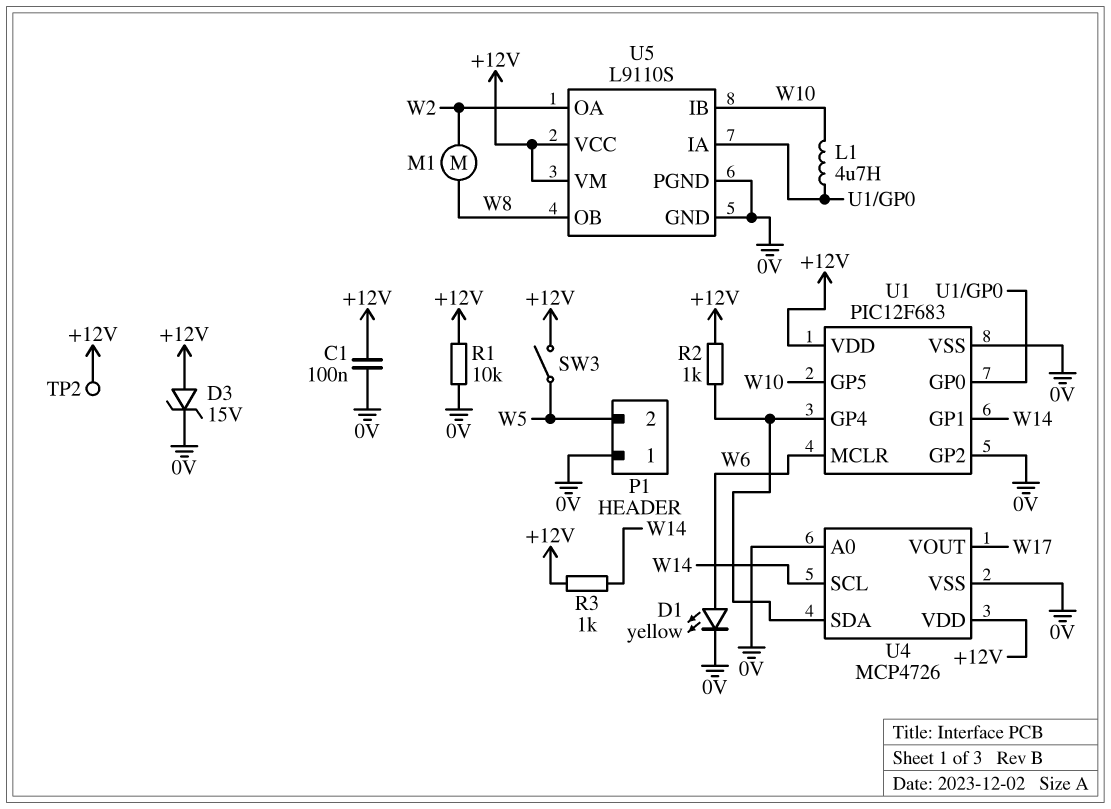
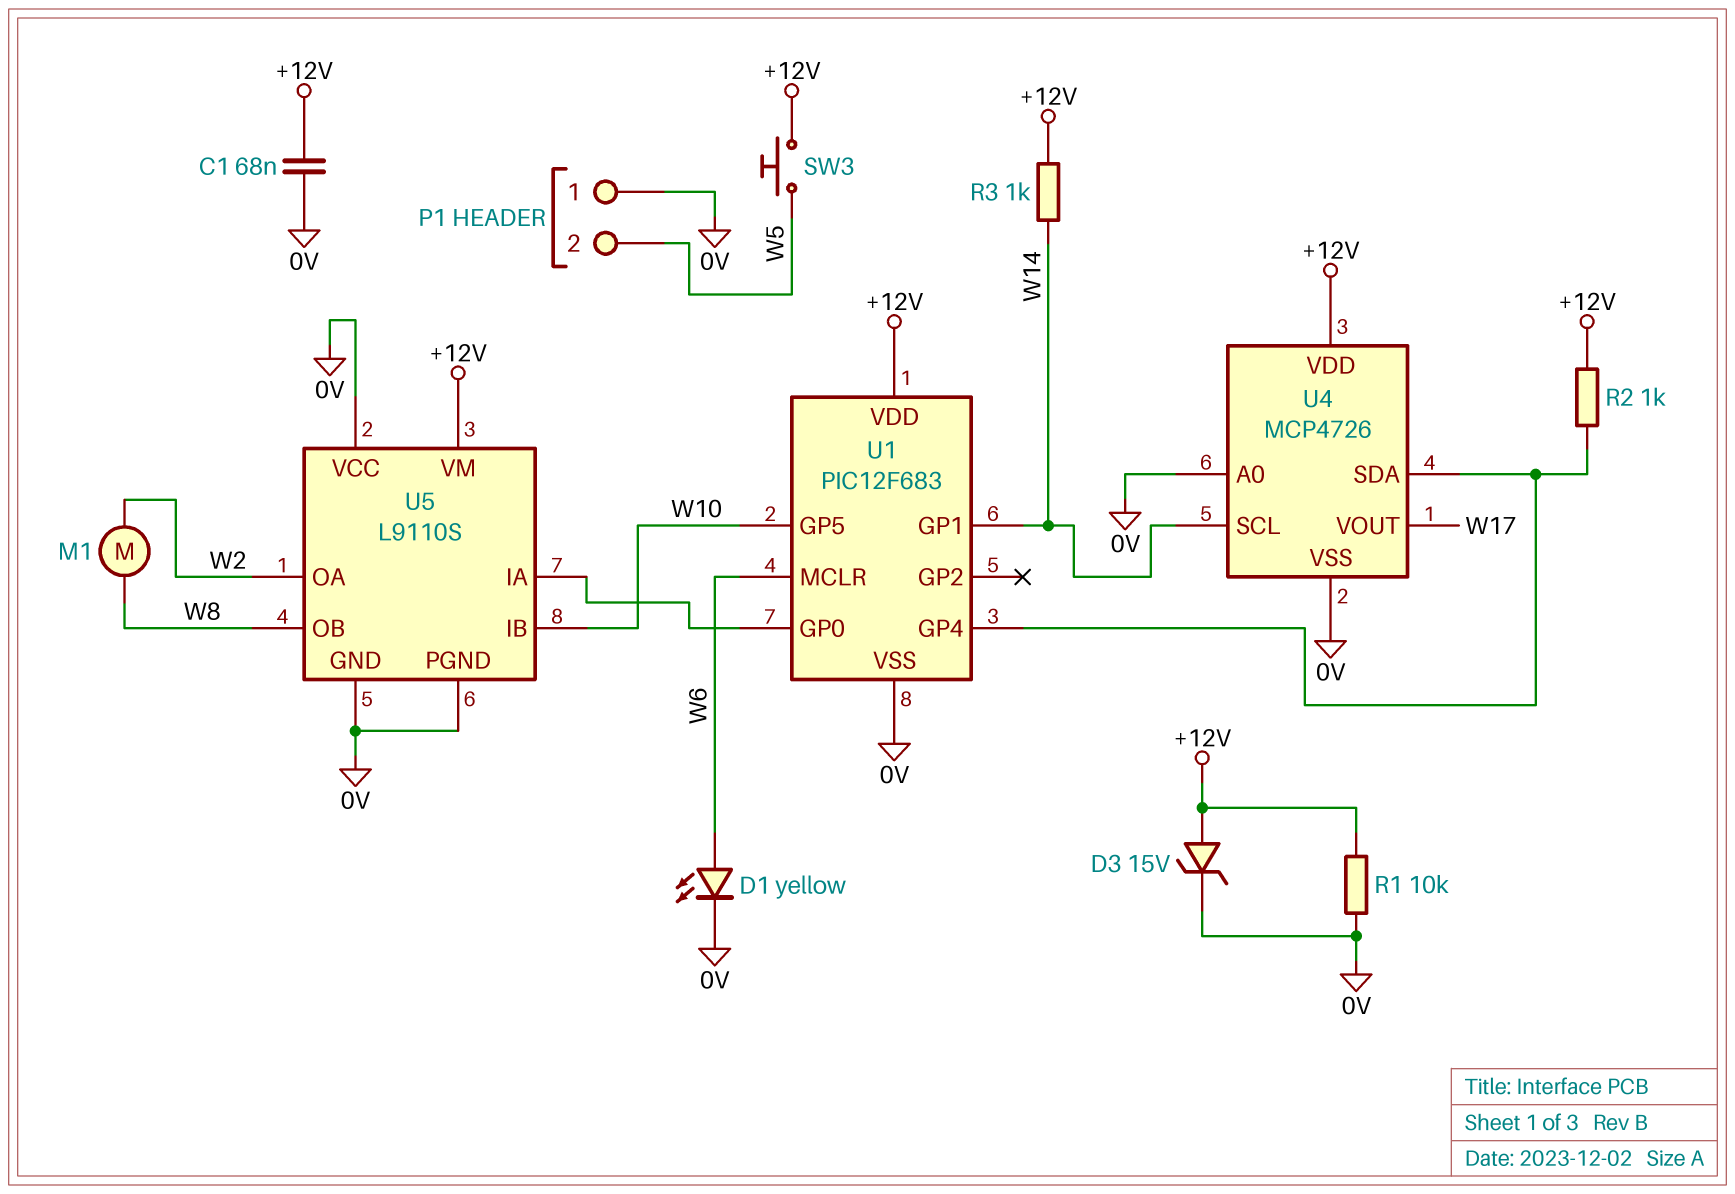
C1: 100nF (+12V, 0V) -> 68nF (+12V, 0V)
L1: 4.7uH (U1/GP0, W10) -> none
SW3: switch (+12V, W5) -> button (+12V, W5)
TP2: test point (+12V) -> none
U1 pin GP2: 0V -> none
U5 pin VCC: +12V -> 0V

